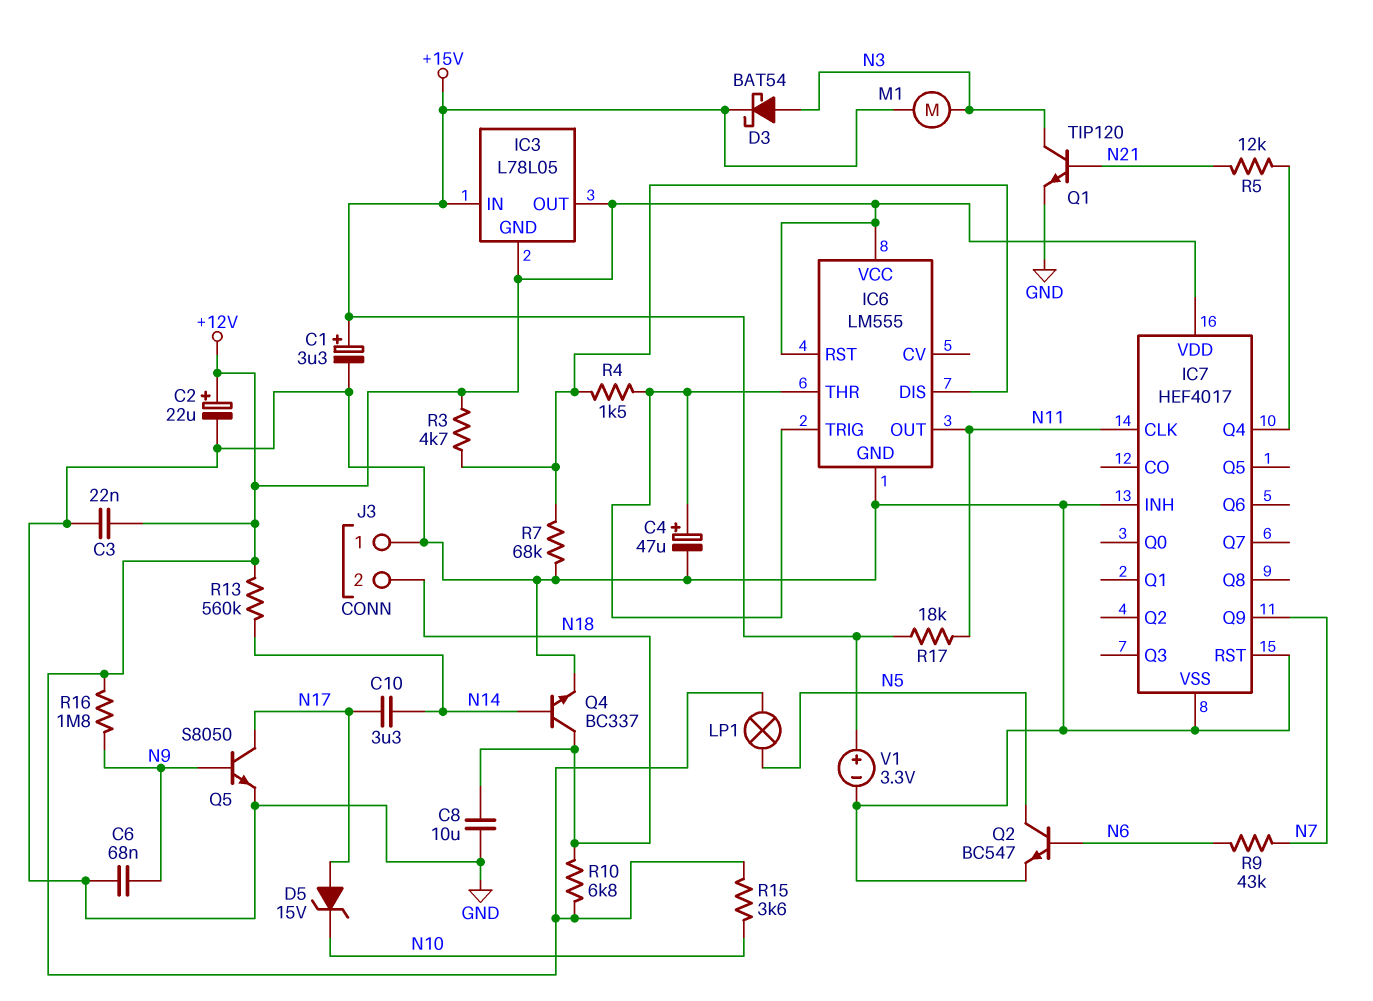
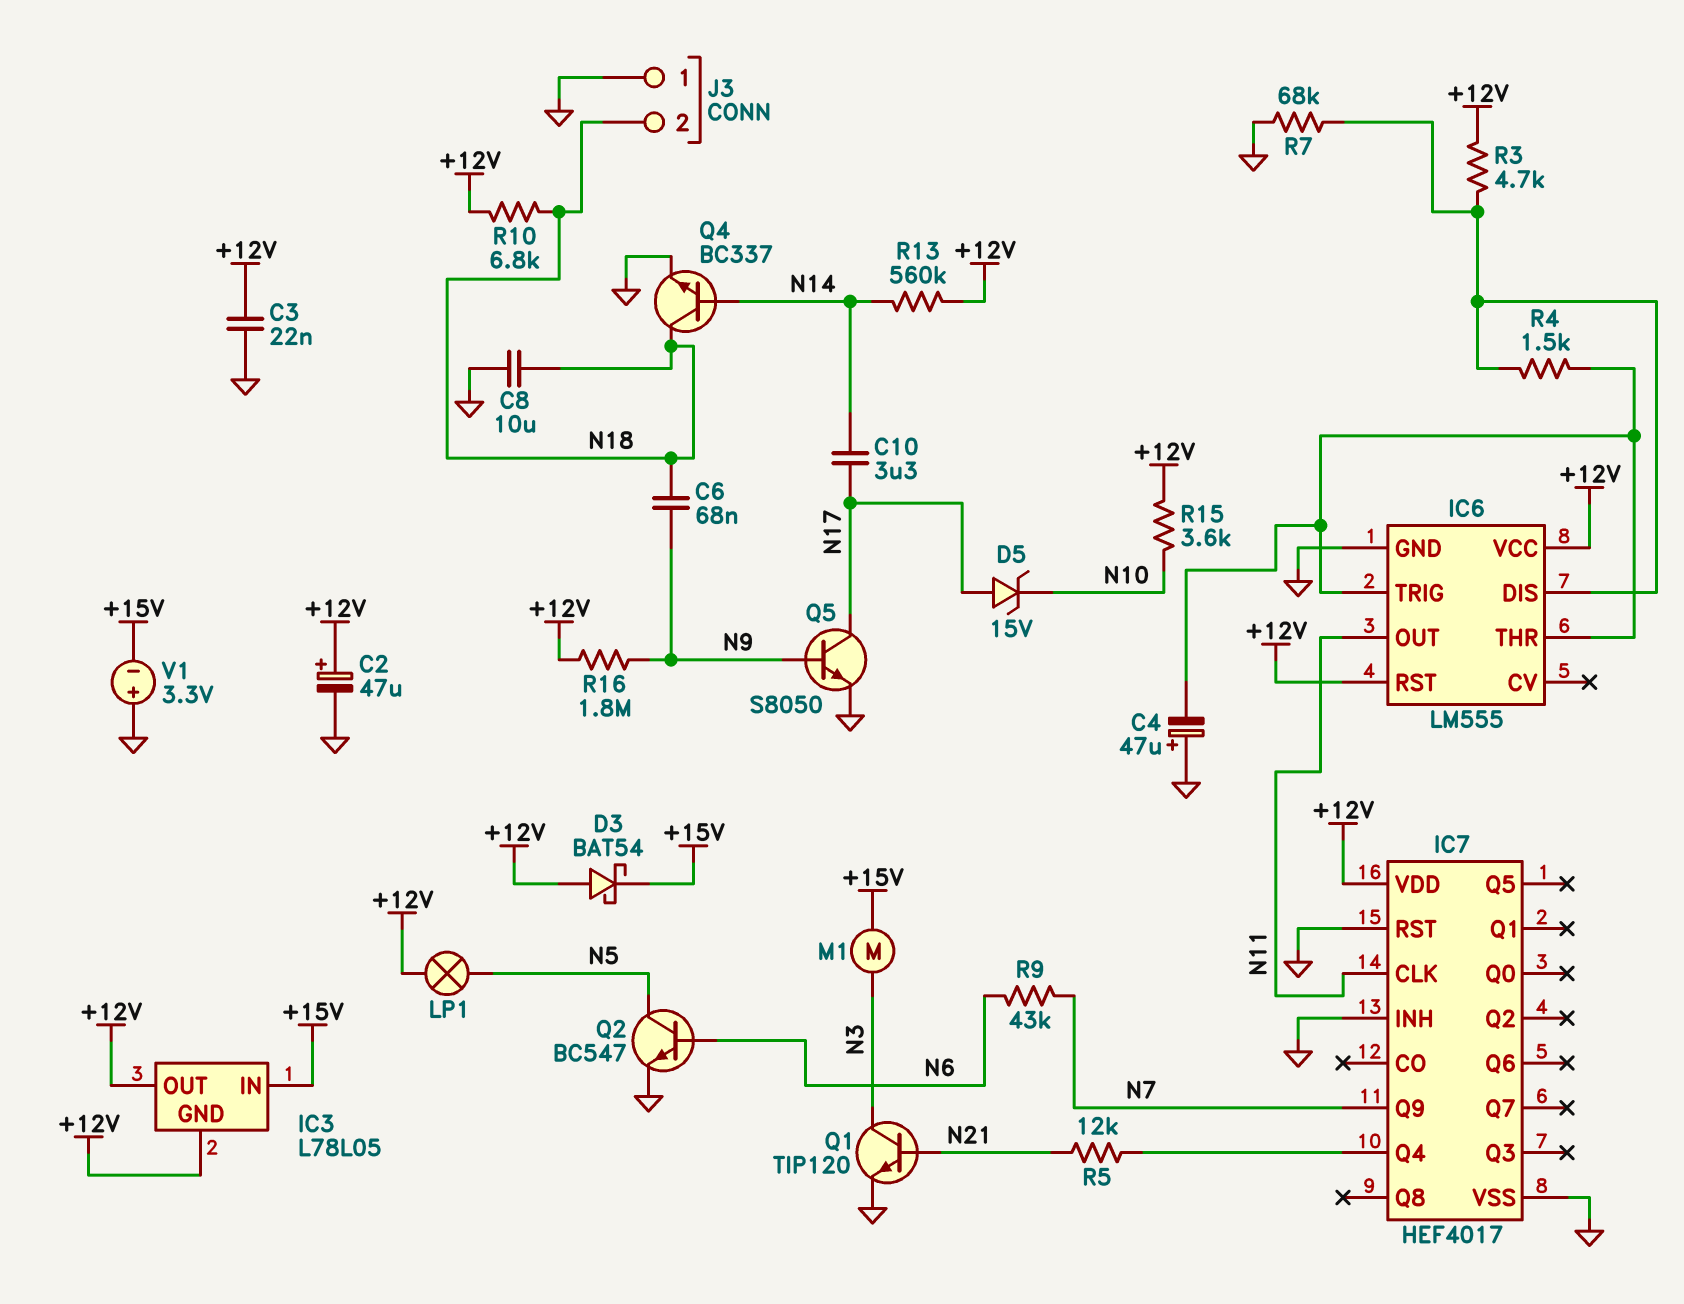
C1: 3.3uF (plus +15V, minus GND) -> none
C2: 22uF (plus +12V, minus GND) -> 47uF (plus +12V, minus GND)
C4: 47uF (plus IC6/THR, minus GND) -> 47uF (plus GND, minus IC6/THR)
C6: 68nF (GND, N9) -> 68nF (N9, N18)
D3: schottky BAT54 (A N3, K +15V) -> schottky BAT54 (A +12V, K +15V)
R17: 18k (+15V, N11) -> none
V1: 3.3V (plus +15V, minus GND) -> 3.3V (plus GND, minus +15V)

